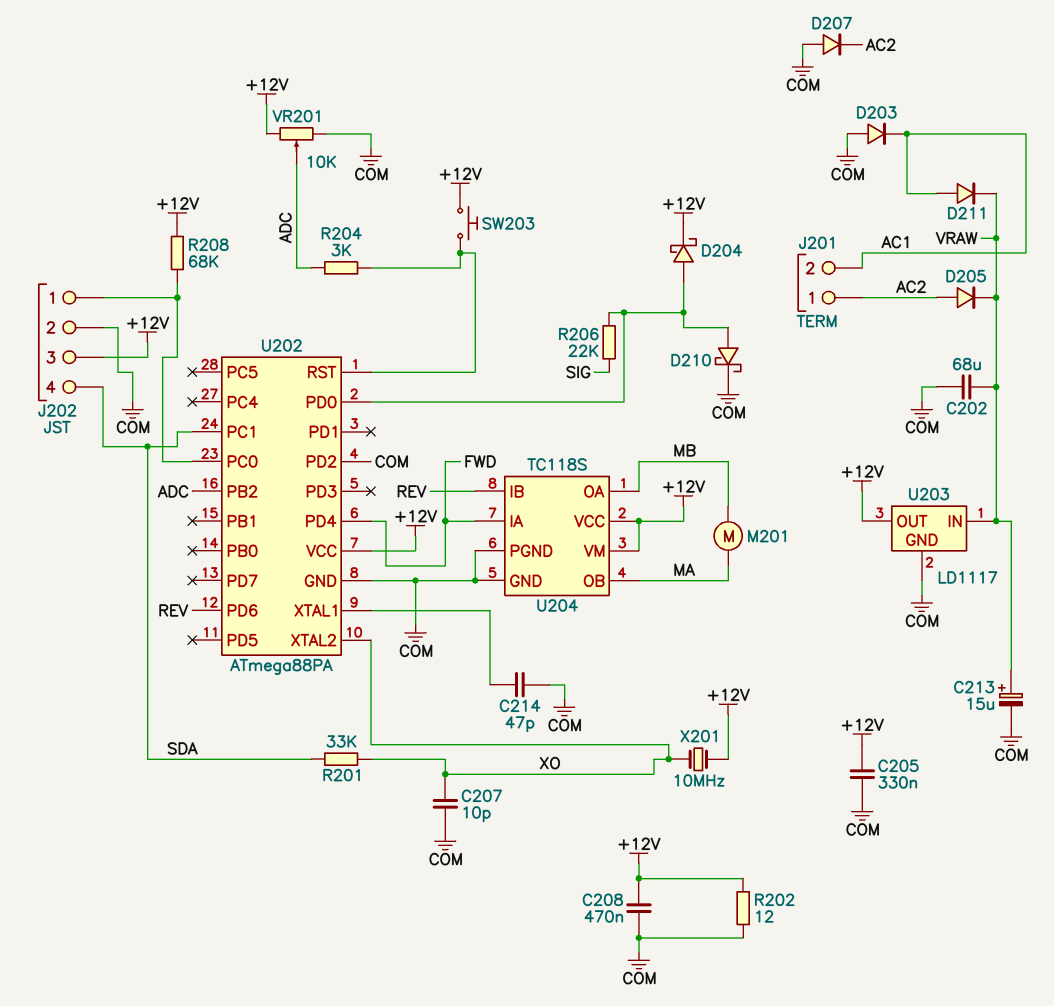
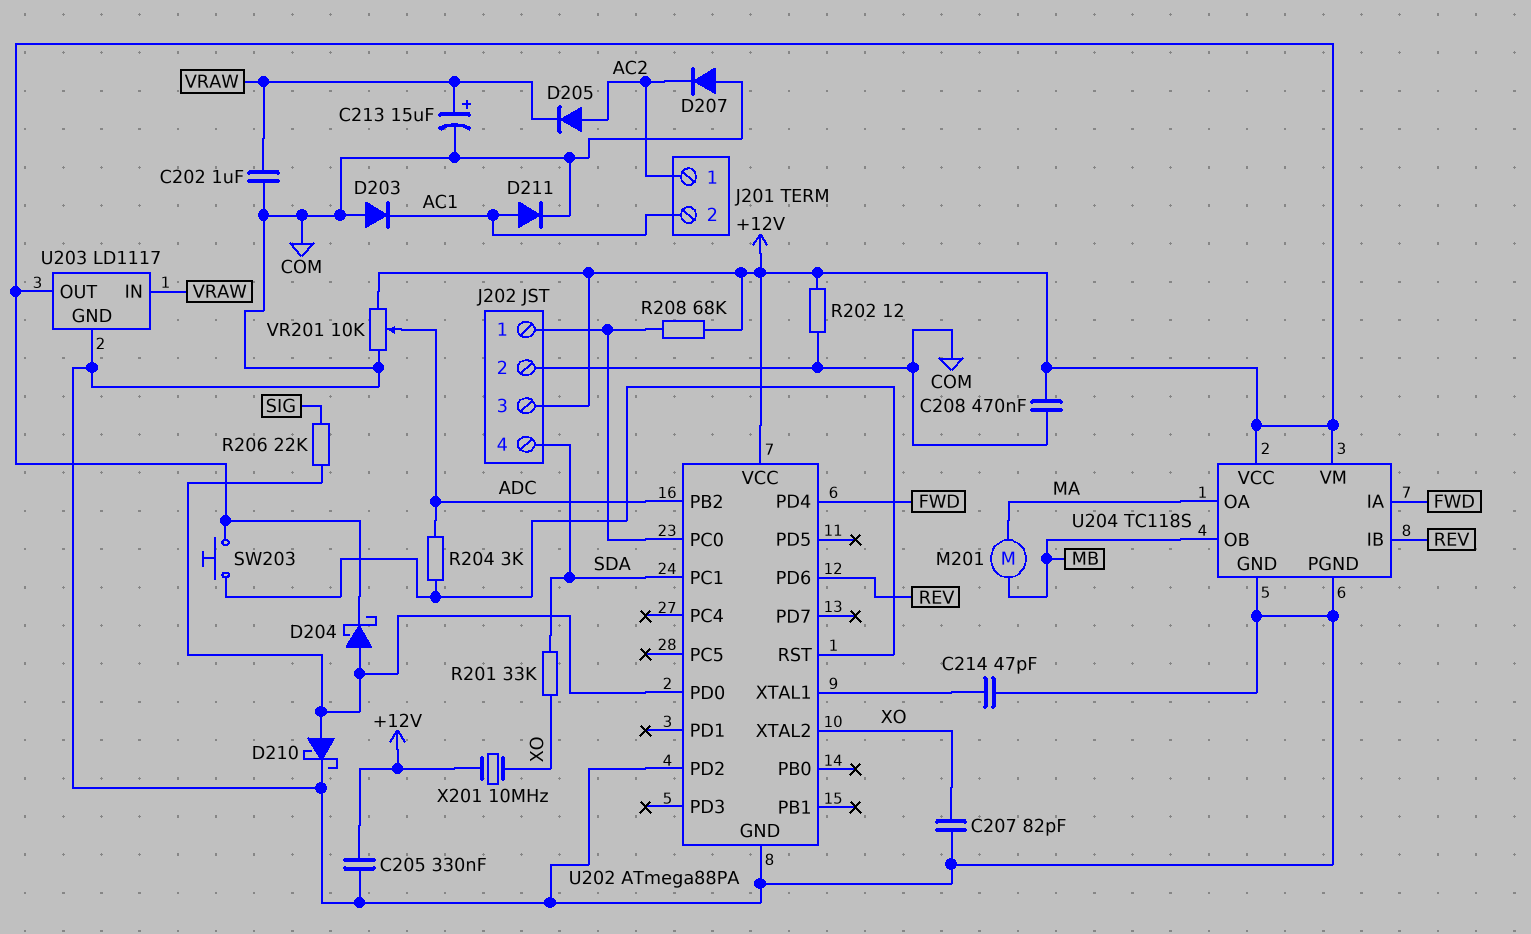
C202: 68uF (COM, VRAW) -> 1uF (COM, VRAW)
C207: 10pF (COM, XO) -> 82pF (COM, XO)
D211: diode (A AC1, K VRAW) -> diode (A AC1, K COM)
U204 pin OA: MB -> MA
U204 pin OB: MA -> MB

